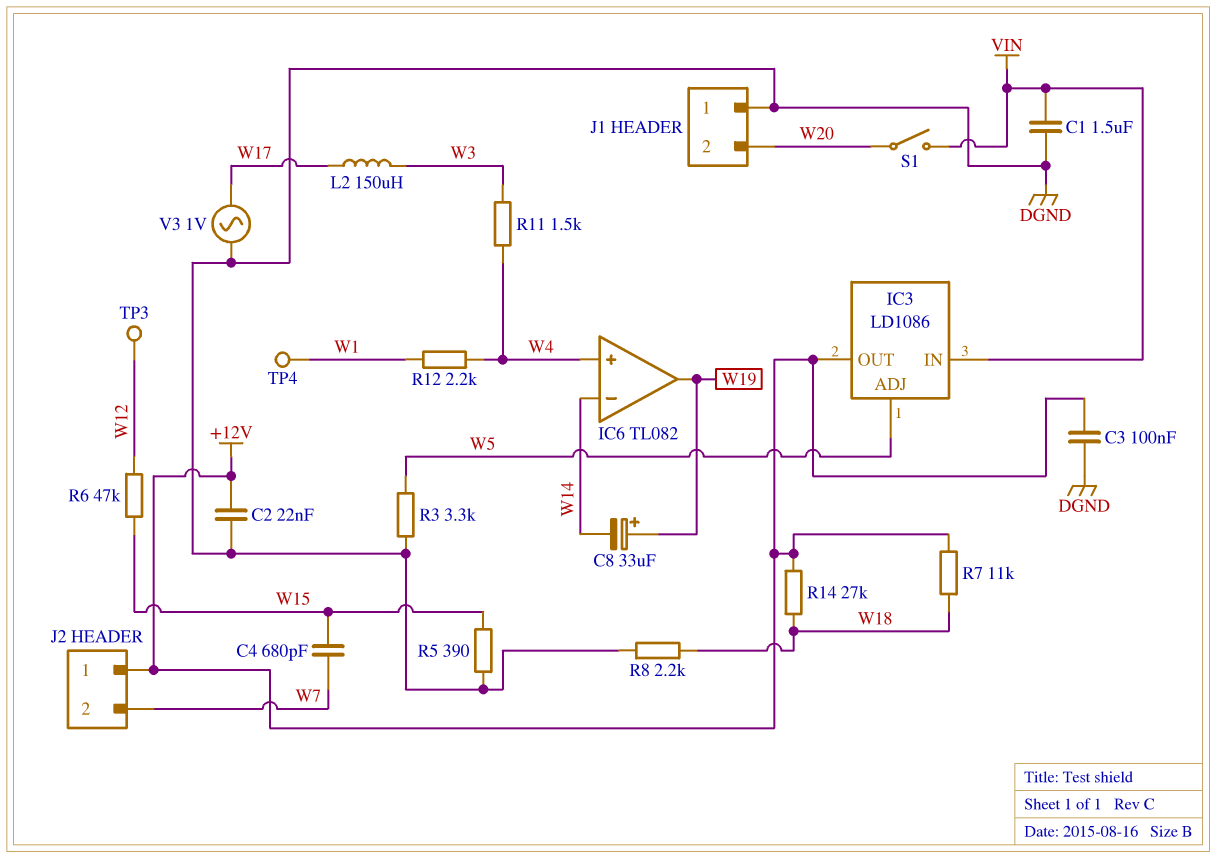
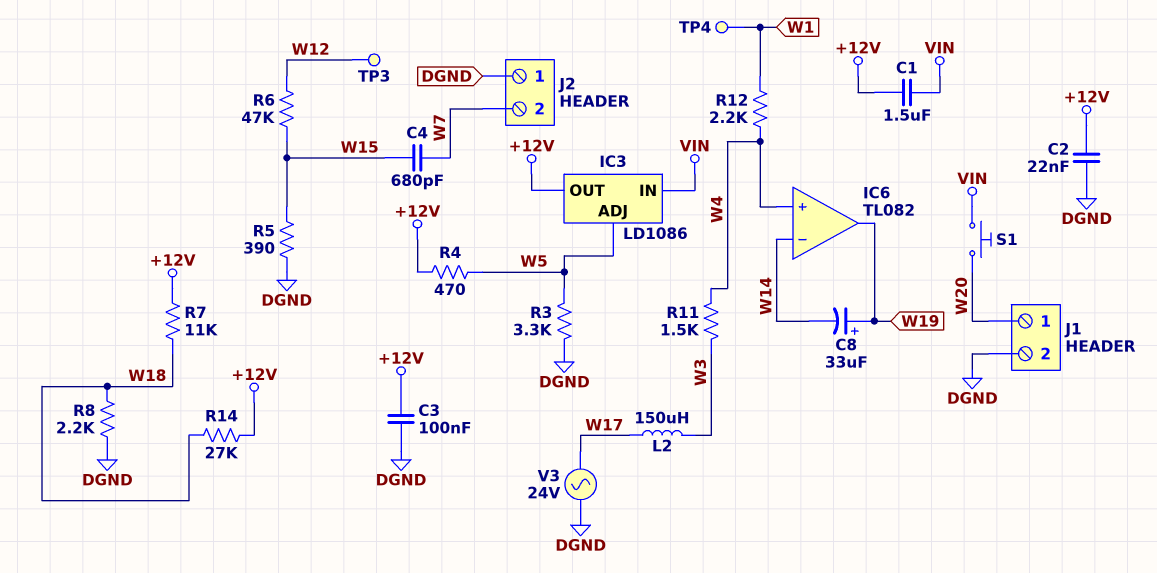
C1: 1.5uF (DGND, VIN) -> 1.5uF (+12V, VIN)
J1 pin 1: DGND -> W20
J1 pin 2: W20 -> DGND
J2 pin 1: +12V -> DGND
R4: none -> 470 (+12V, W5)
S1: switch (VIN, W20) -> button (VIN, W20)
V3: AC 1V (DGND, W17) -> AC 24V (DGND, W17)

